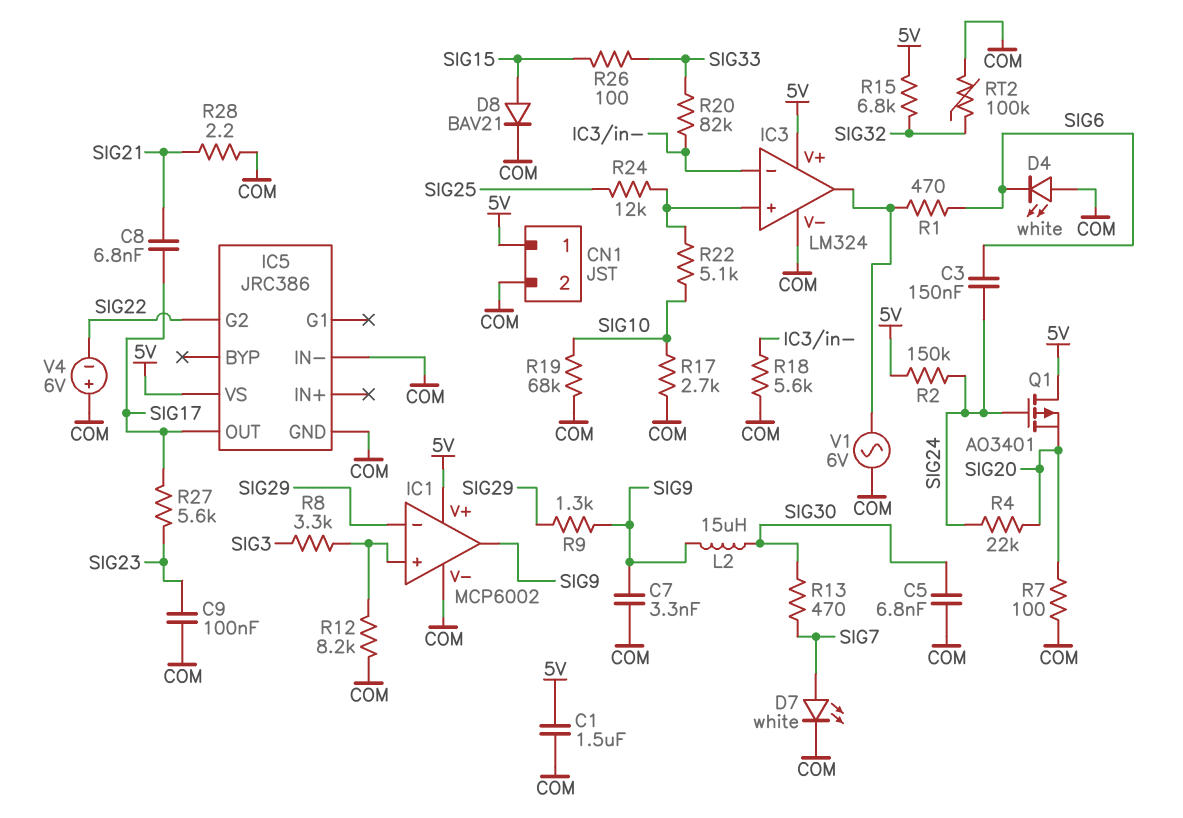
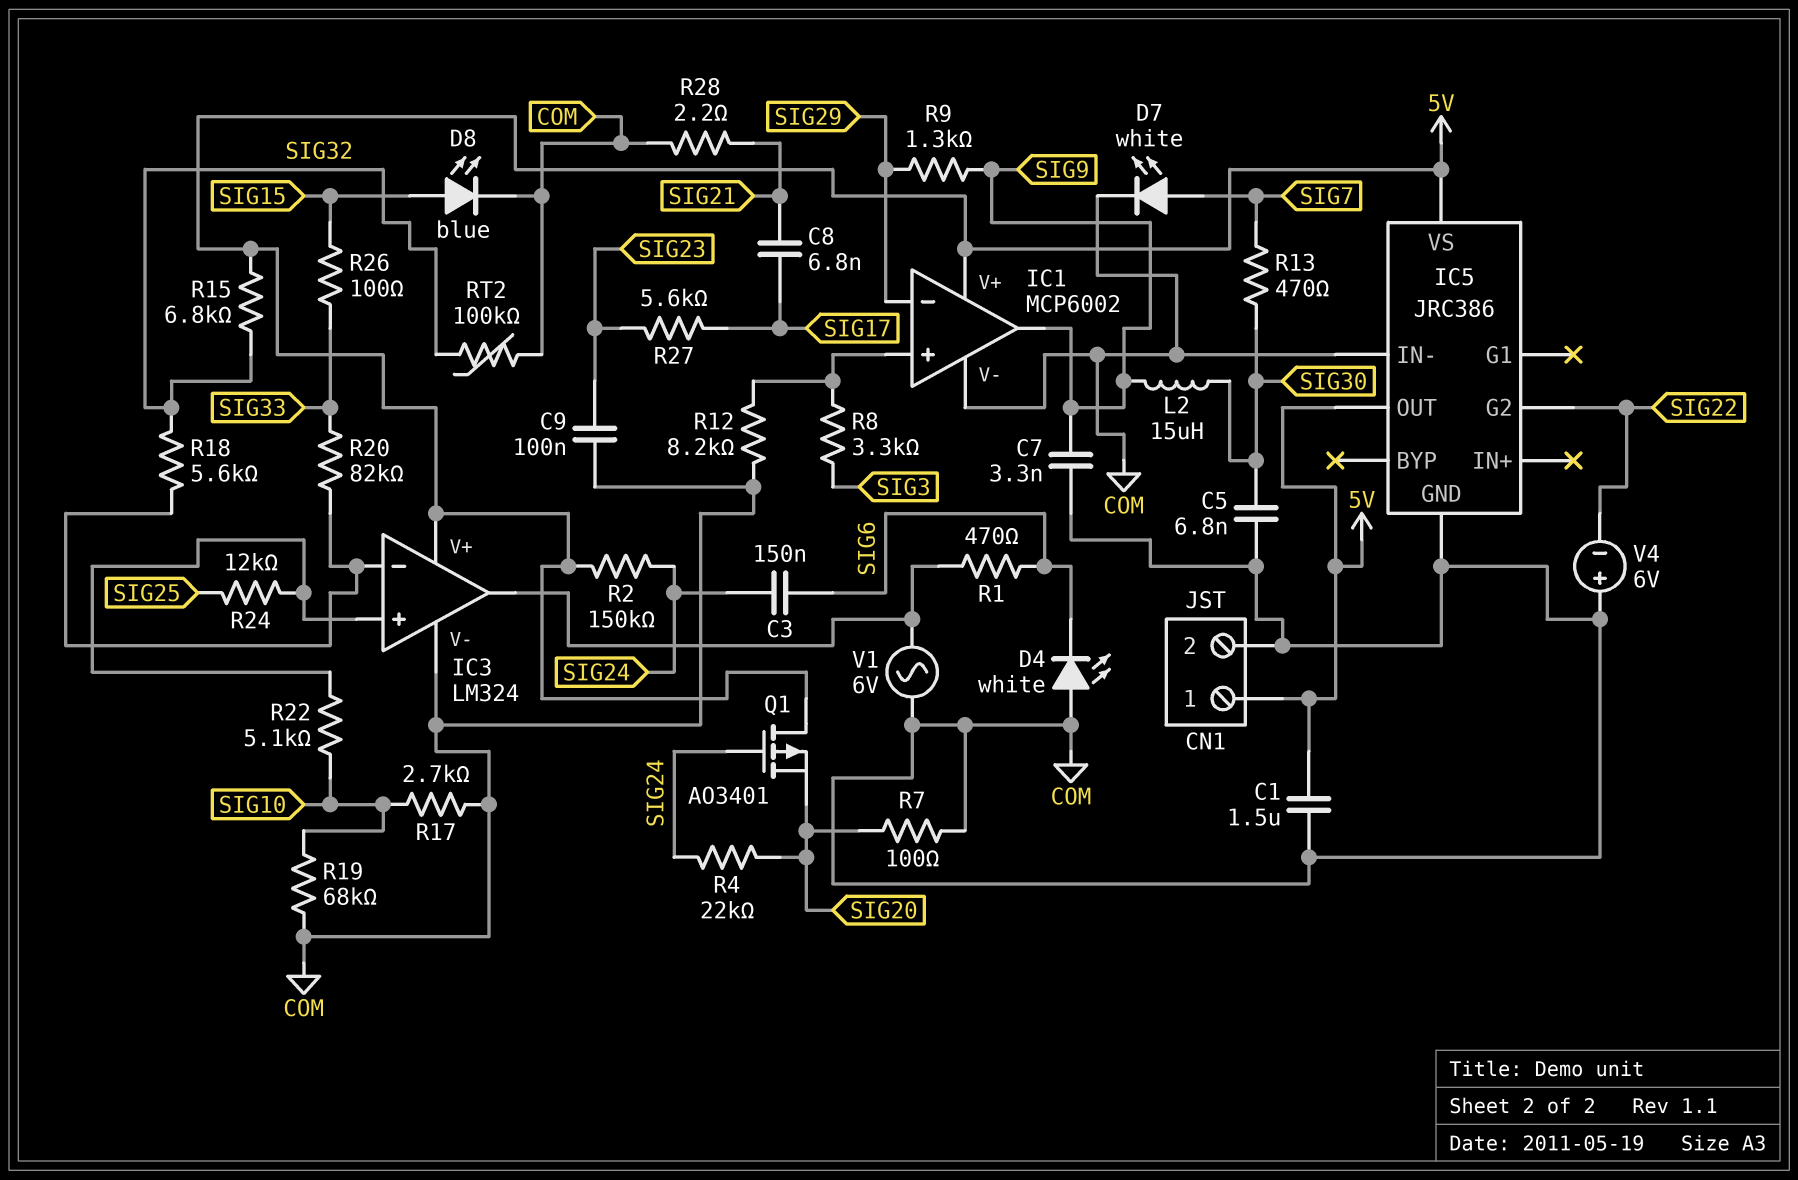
D8: diode BAV21 (A SIG15, K COM) -> LED blue (A SIG15, K COM)
IC5 pin OUT: SIG17 -> 5V
R18: 5.6k (COM, IC3/in-) -> 5.6k (IC3/in-, SIG32)

